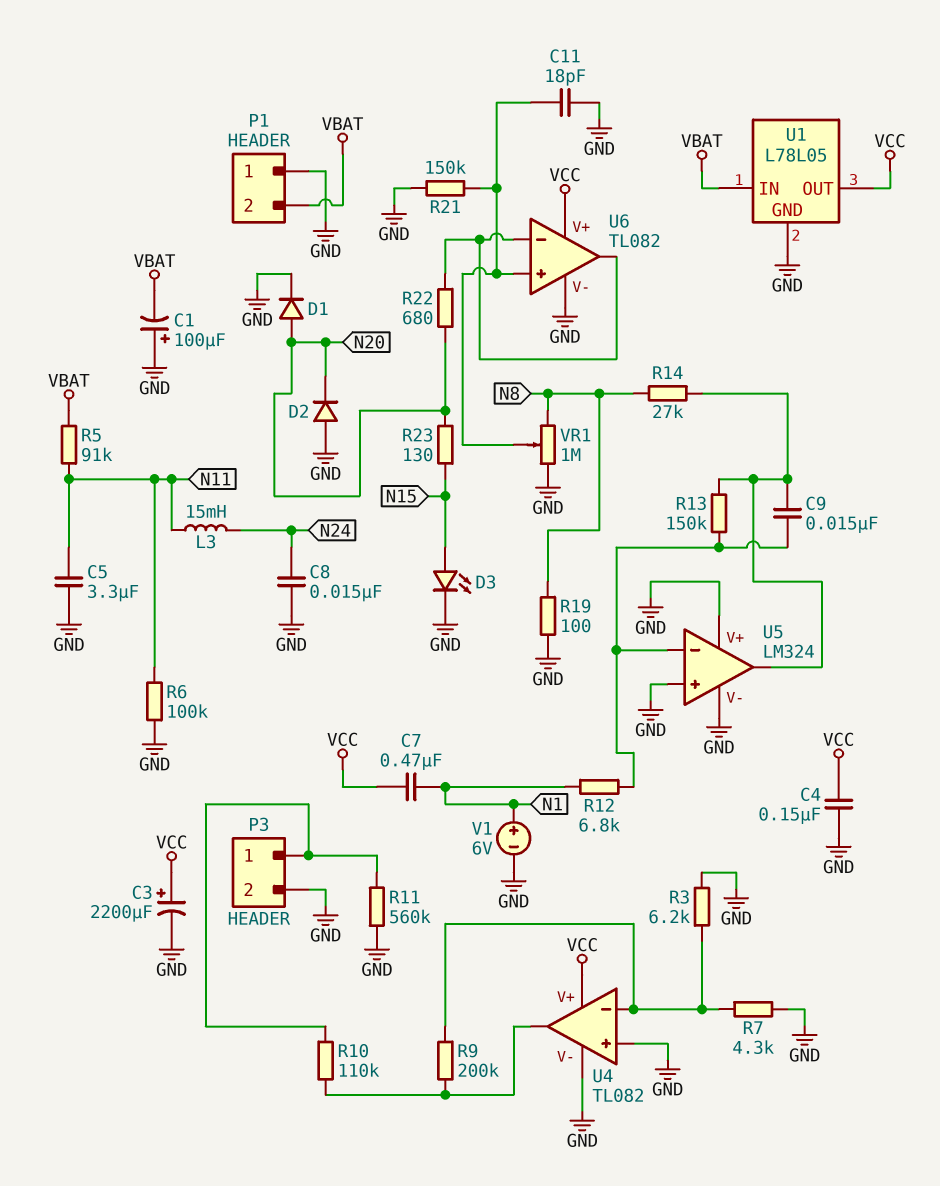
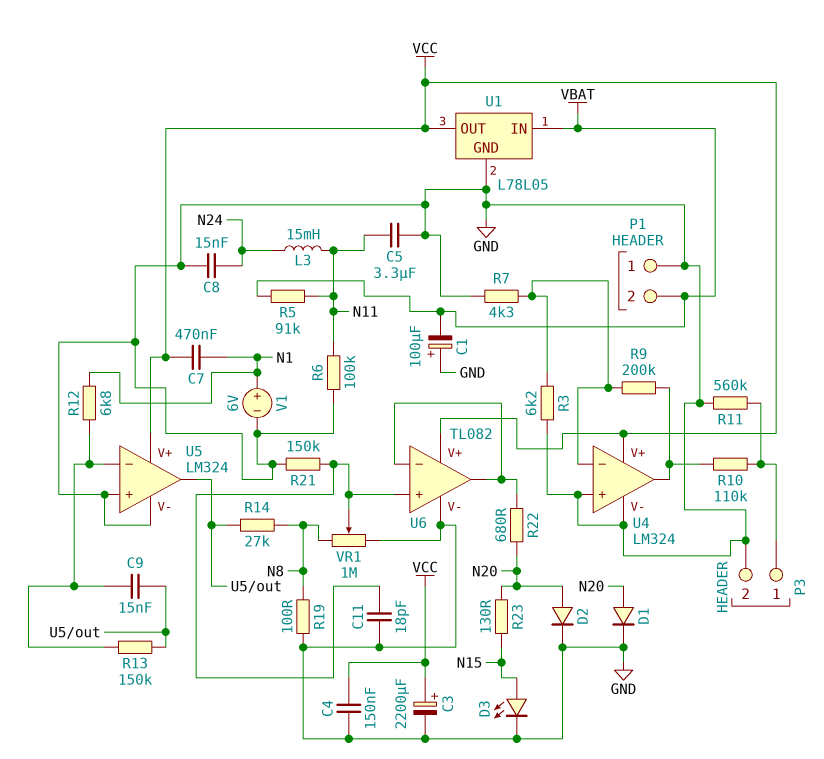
D2: diode (A GND, K N20) -> diode (A N20, K GND)
U4: TL082 -> LM324
U5 pin V+: GND -> VCC

